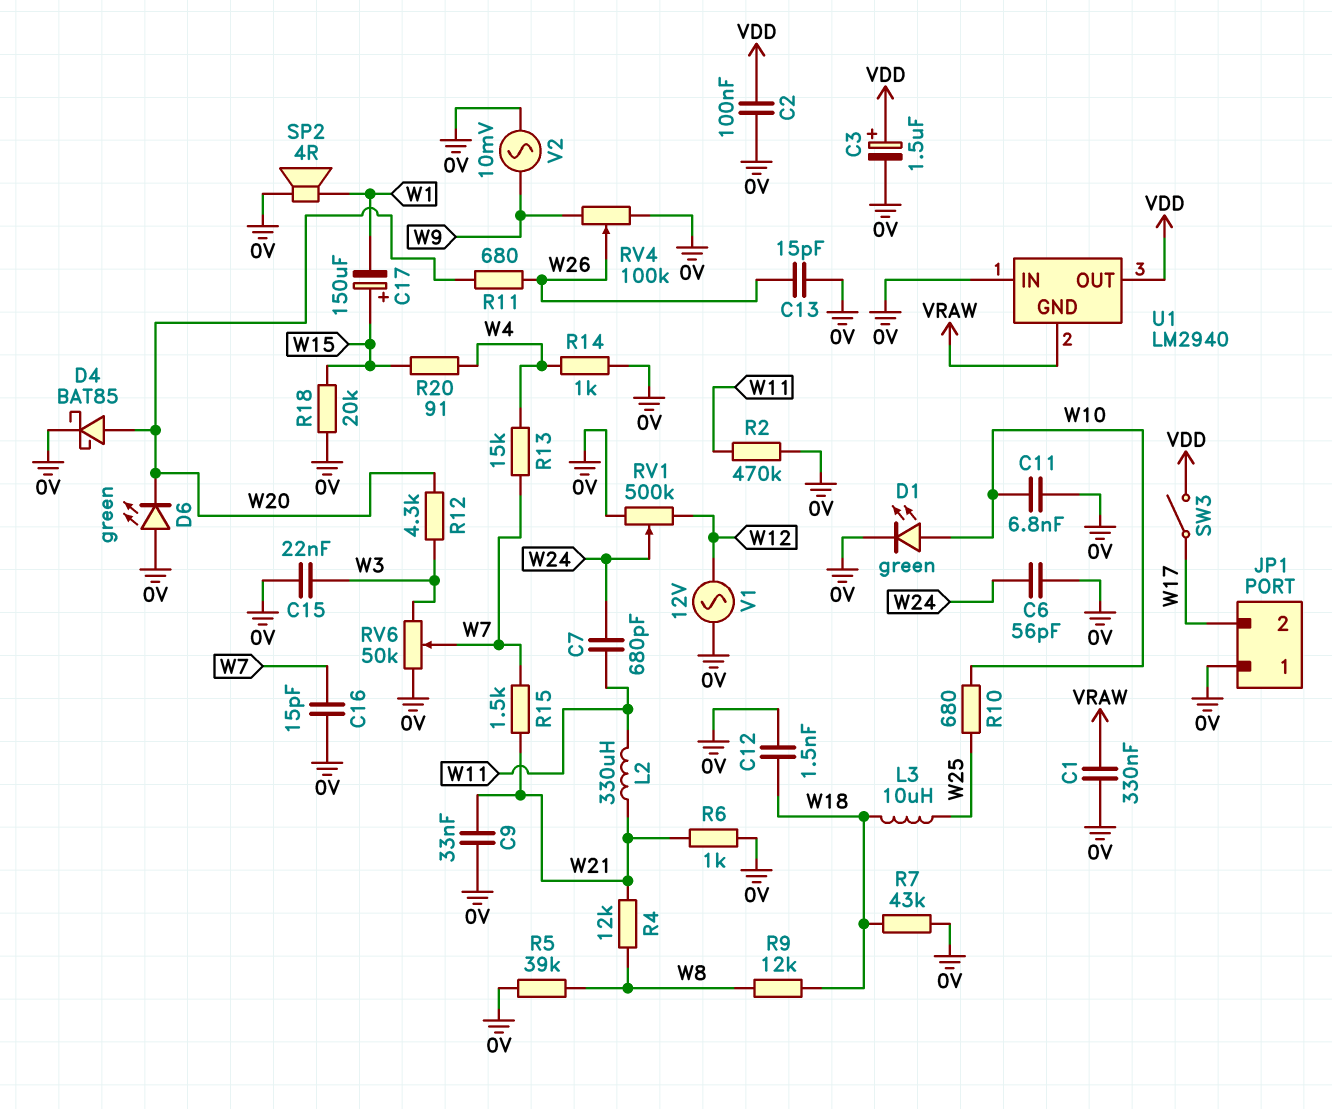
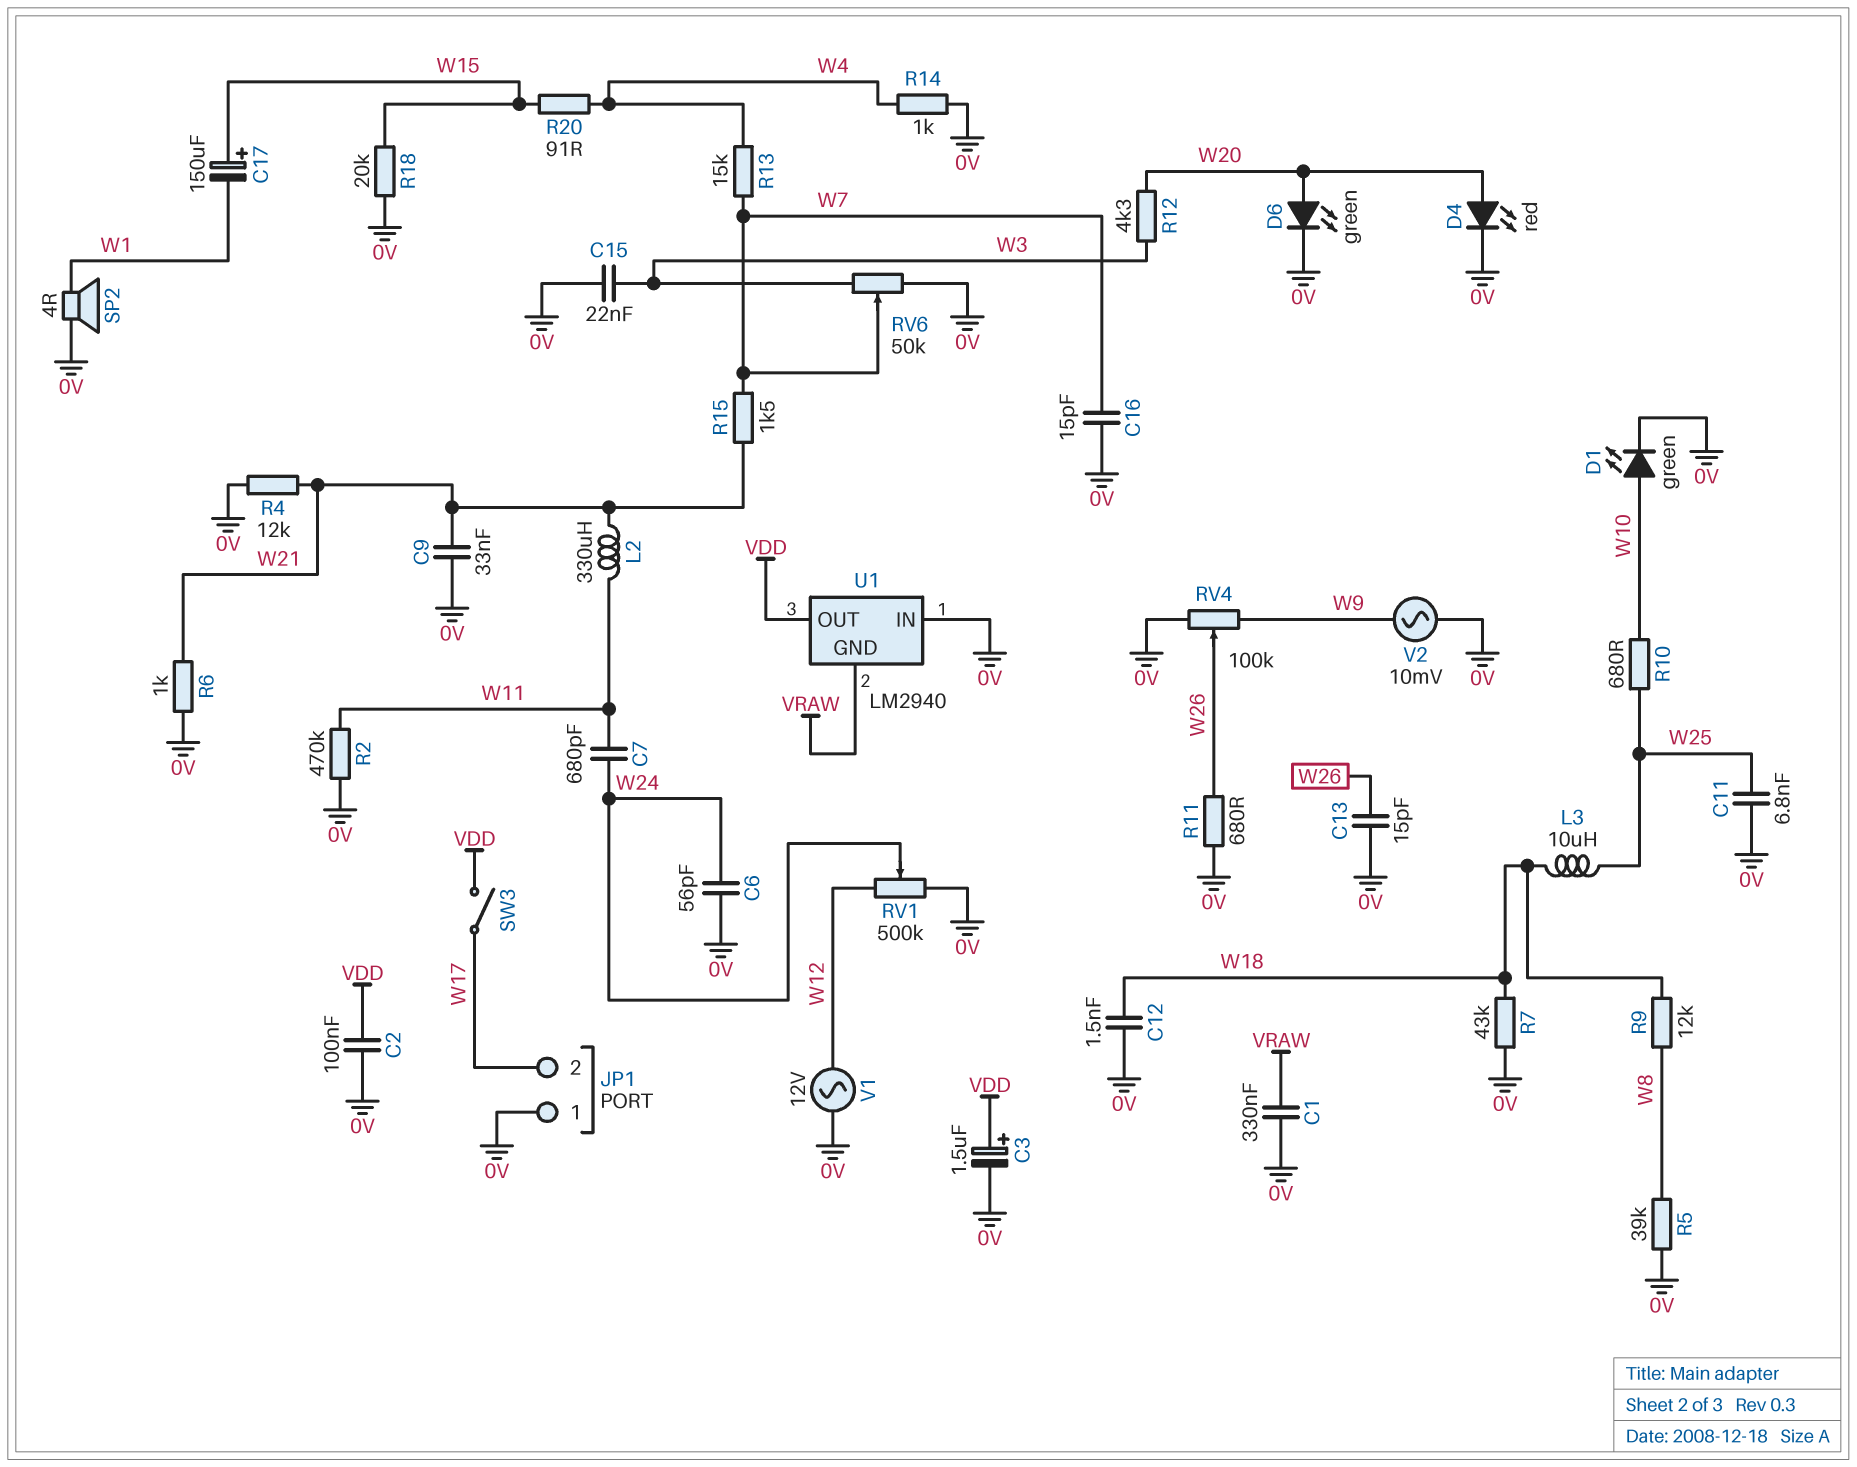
C11: 6.8nF (0V, W10) -> 6.8nF (0V, W25)
D4: schottky BAT85 (A W20, K 0V) -> LED red (A W20, K 0V)
D6: LED green (A 0V, K W20) -> LED green (A W20, K 0V)
R4: 12k (W8, W21) -> 12k (0V, W21)
R11: 680 (W20, W26) -> 680 (0V, W26)

